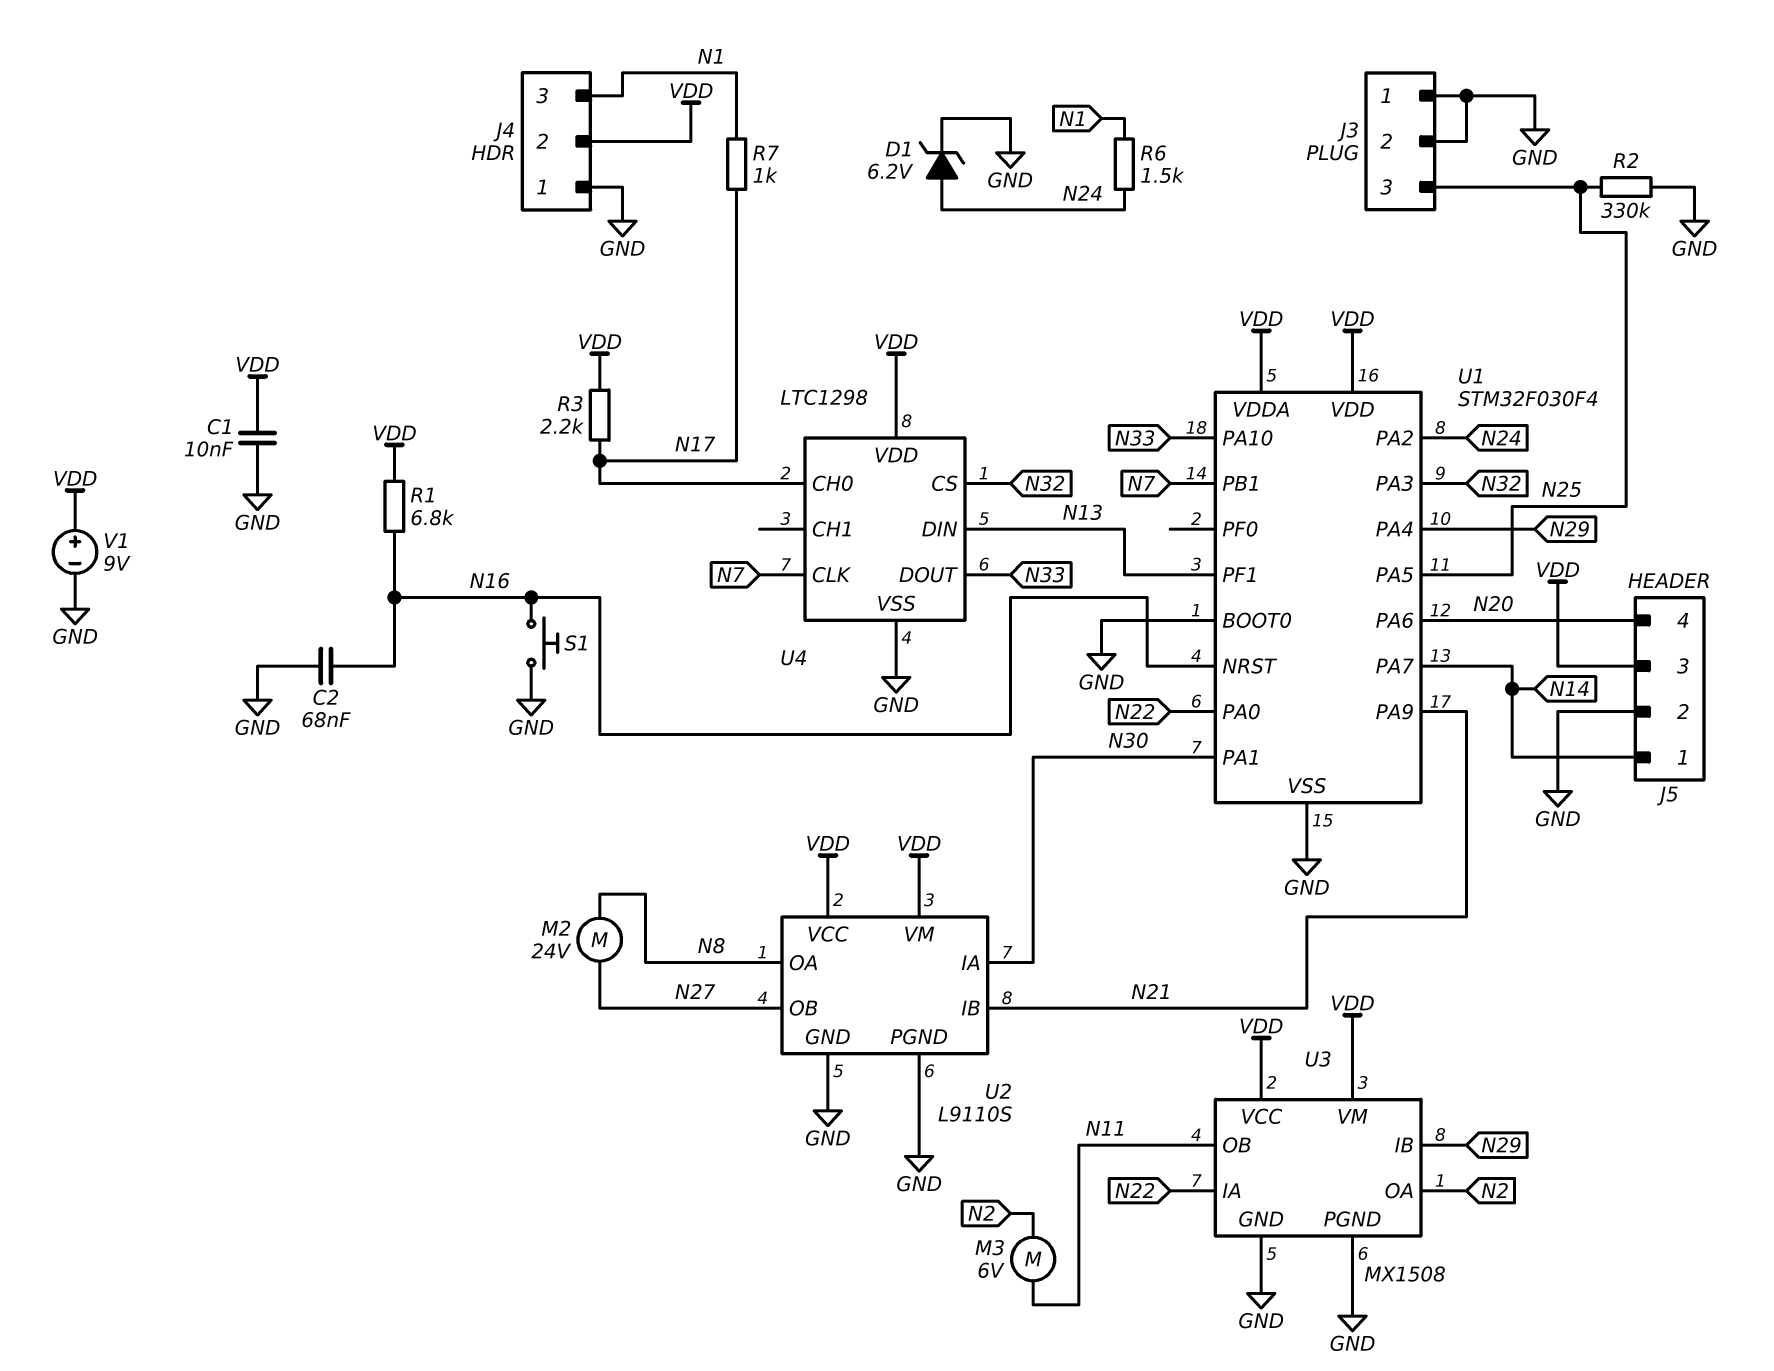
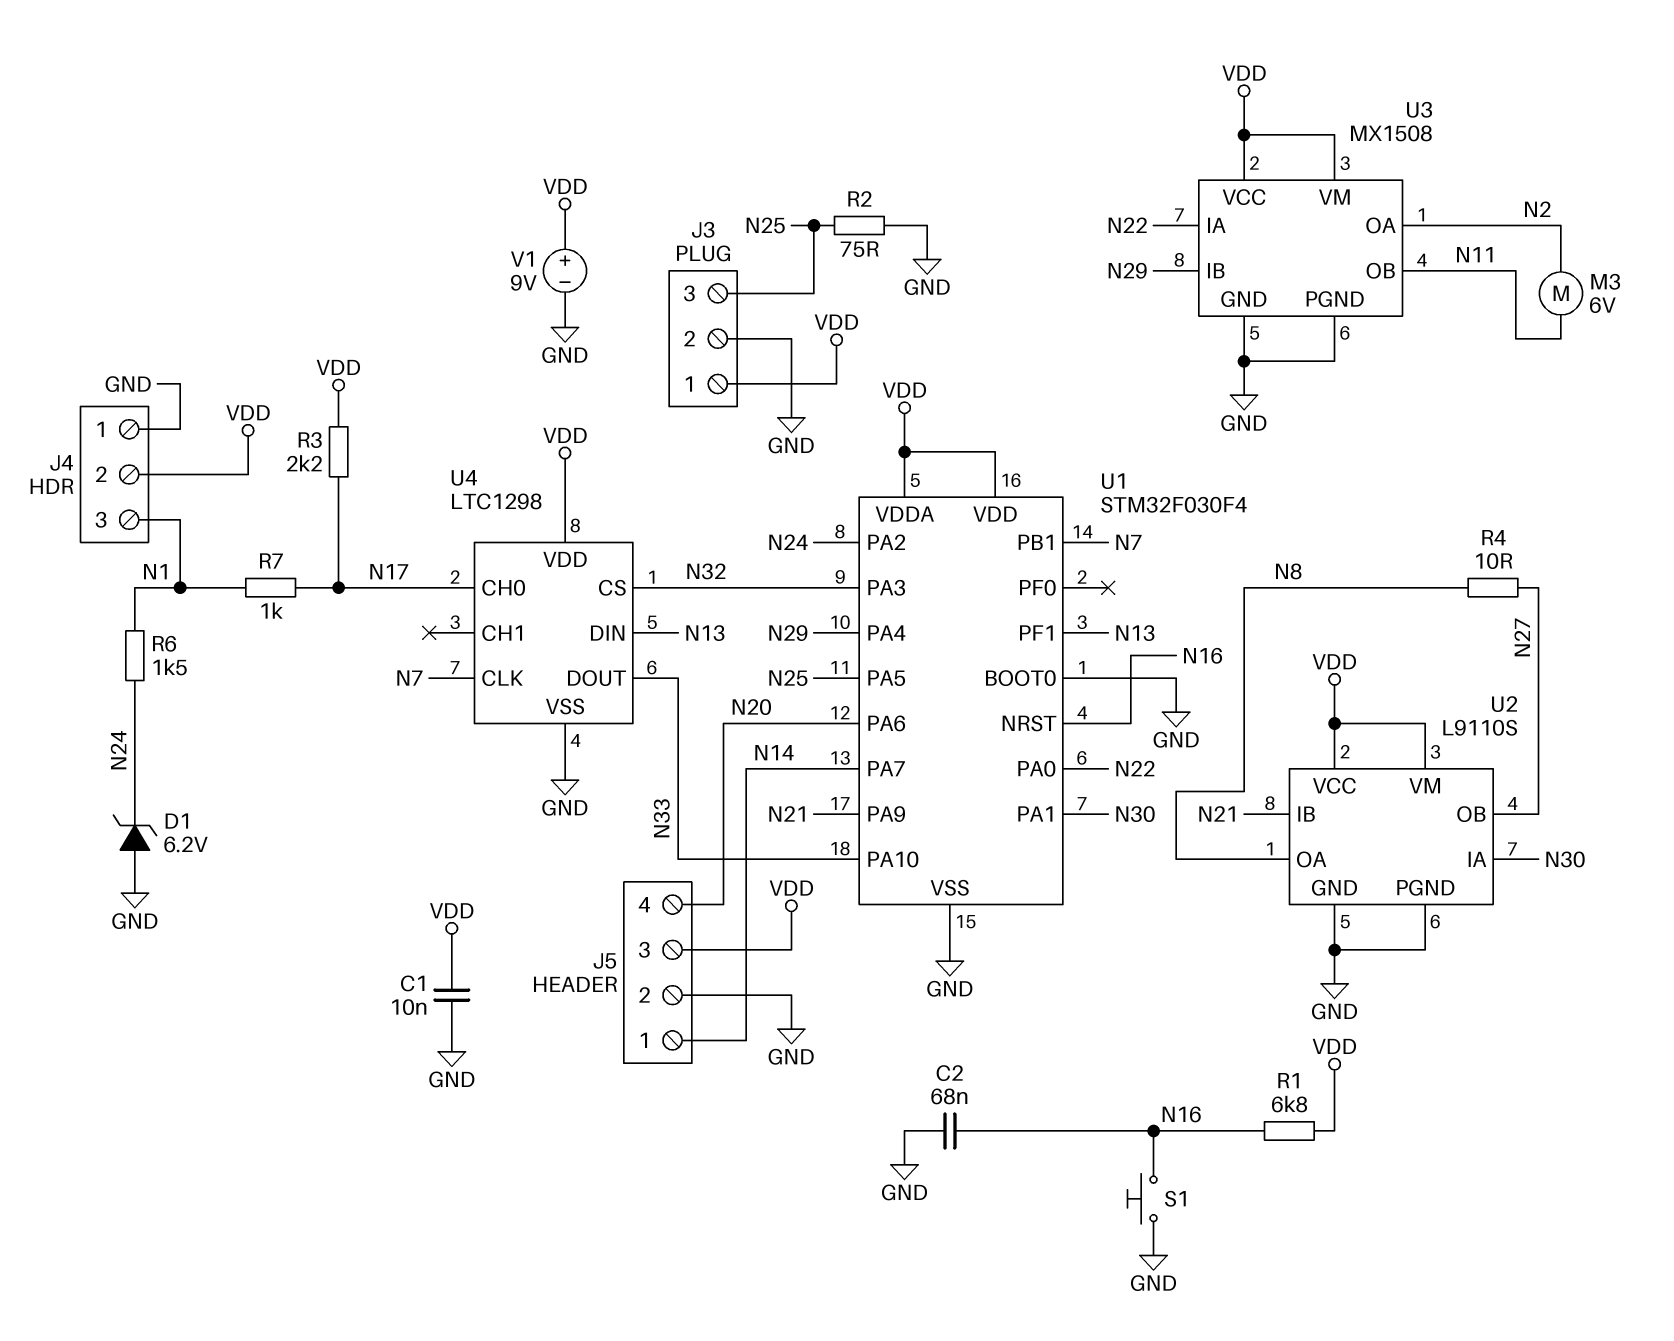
D1: zener 6.2V (A N24, K GND) -> zener 6.2V (A GND, K N24)
J3 pin 1: GND -> VDD
M2: motor 24V (N8, N27) -> none
R2: 330k (GND, N25) -> 75 (GND, N25)
R4: none -> 10 (N8, N27)

